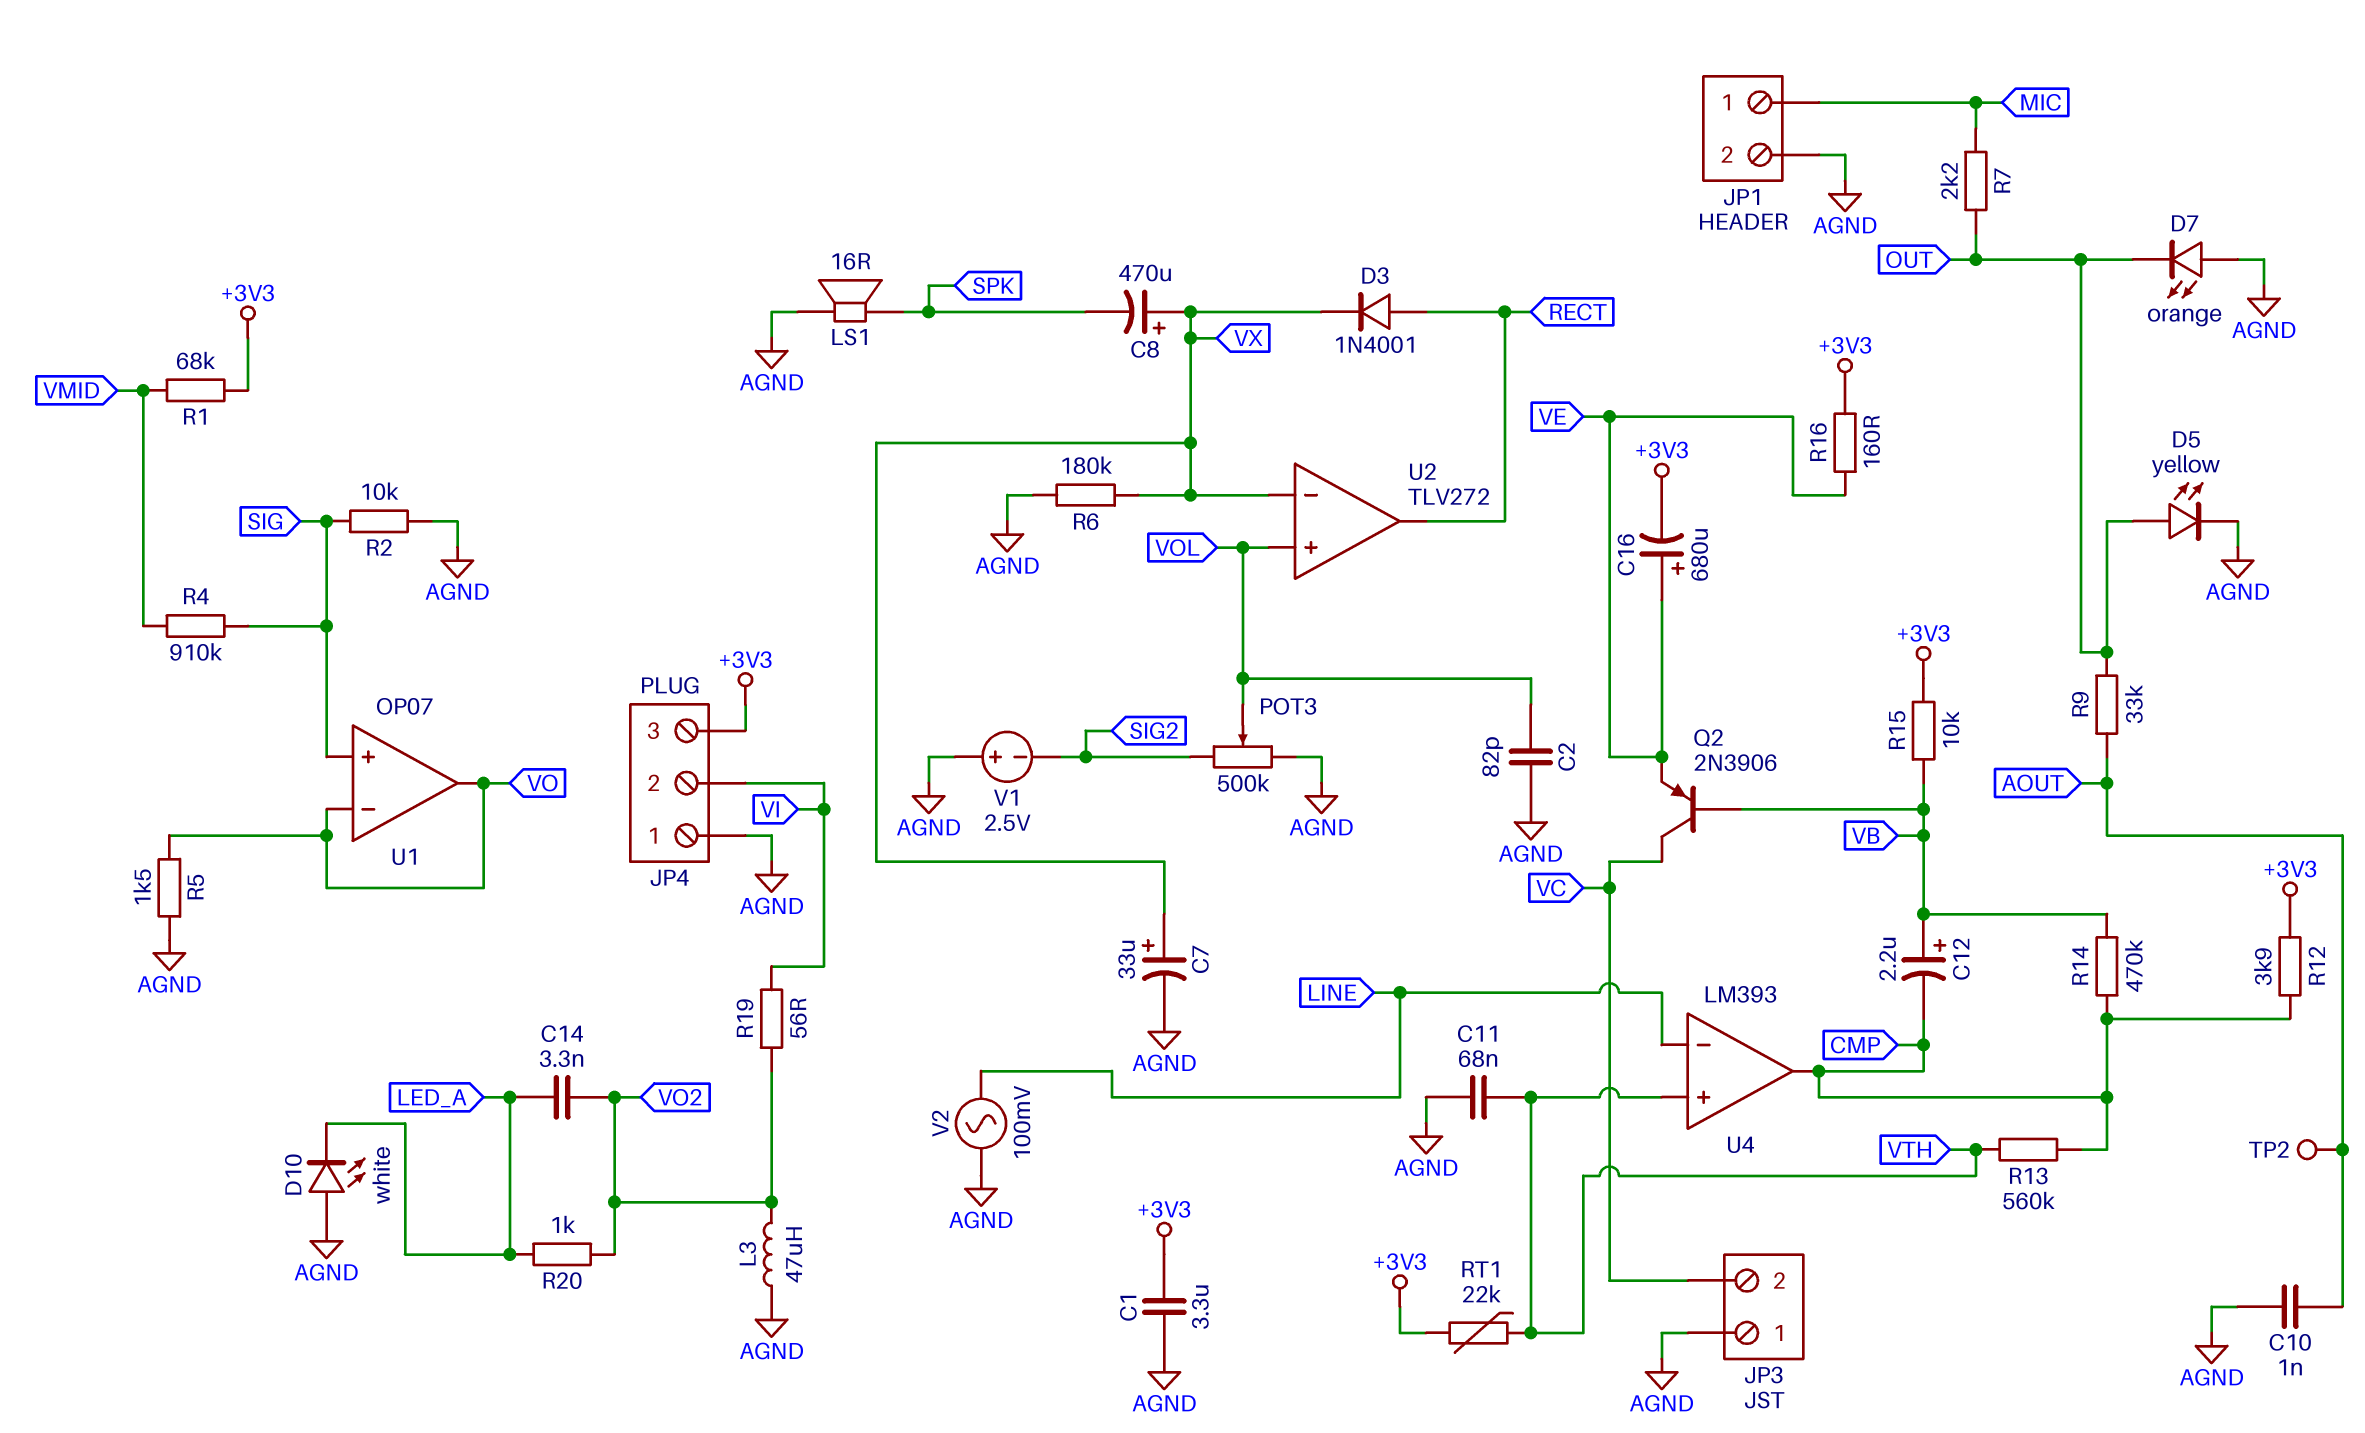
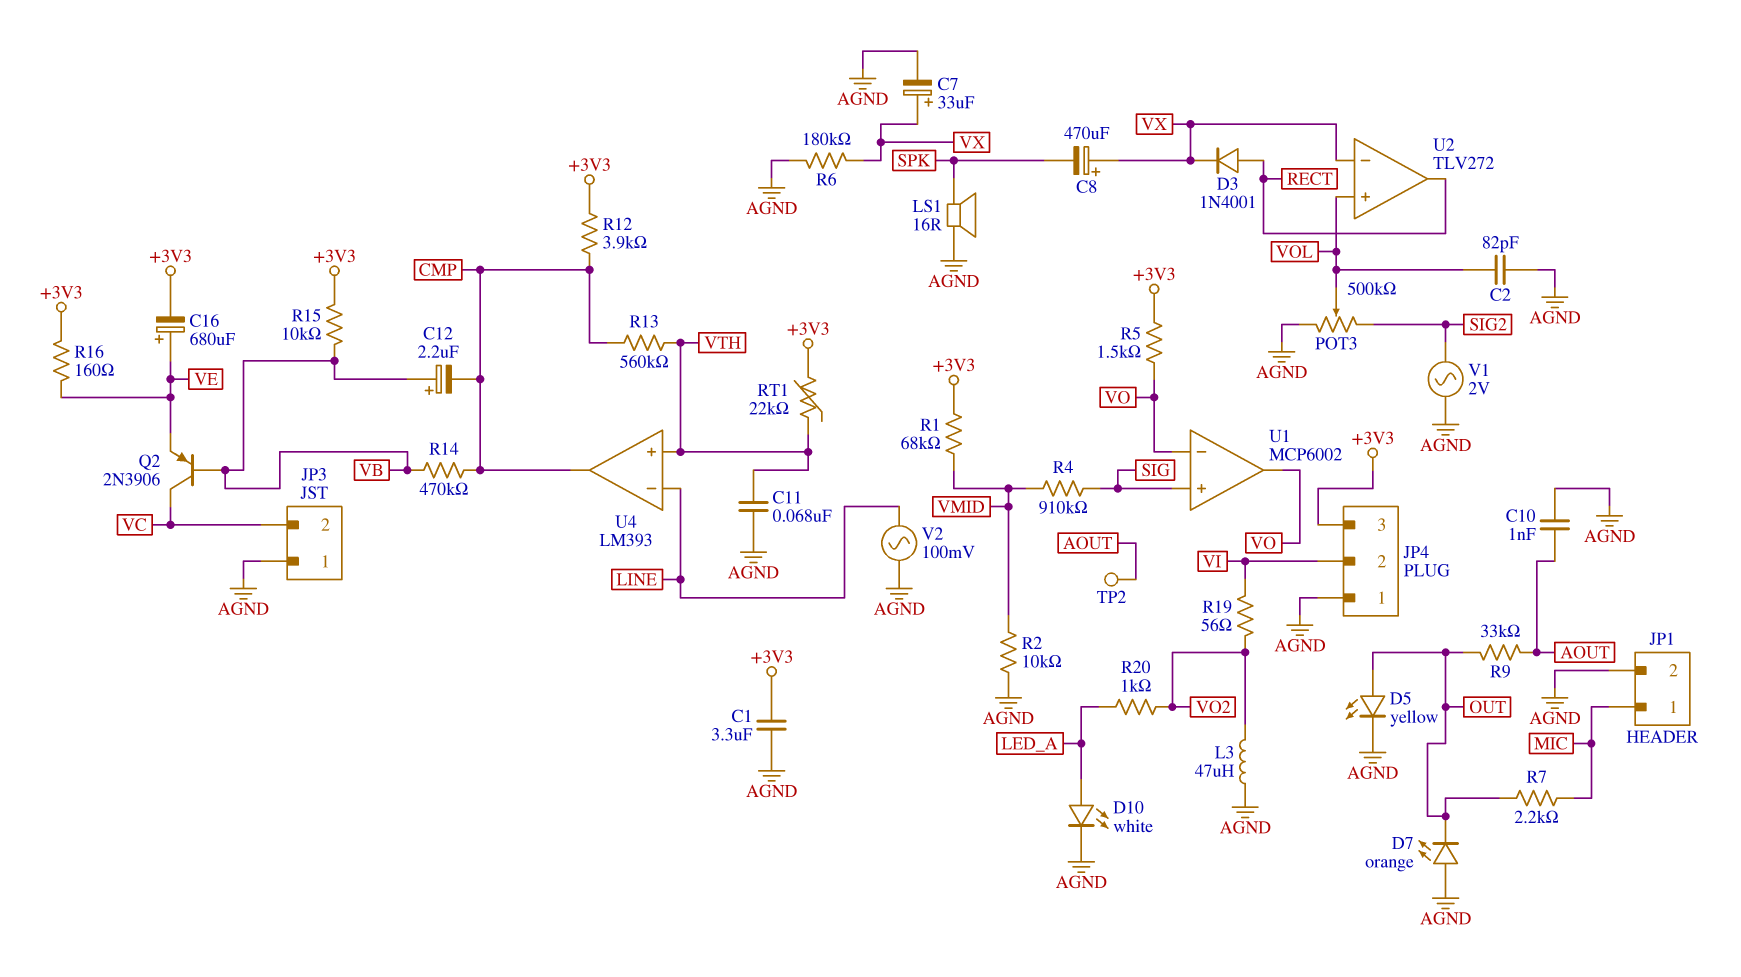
C14: 3.3nF (LED_A, VO2) -> none
D10: LED white (A AGND, K LED_A) -> LED white (A LED_A, K AGND)
R2: 10k (AGND, SIG) -> 10k (AGND, VMID)
R5: 1.5k (AGND, VO) -> 1.5k (+3V3, VO)
U1: OP07 -> MCP6002
V1: 2.5V (plus AGND, minus SIG2) -> AC 2V (AGND, SIG2)

